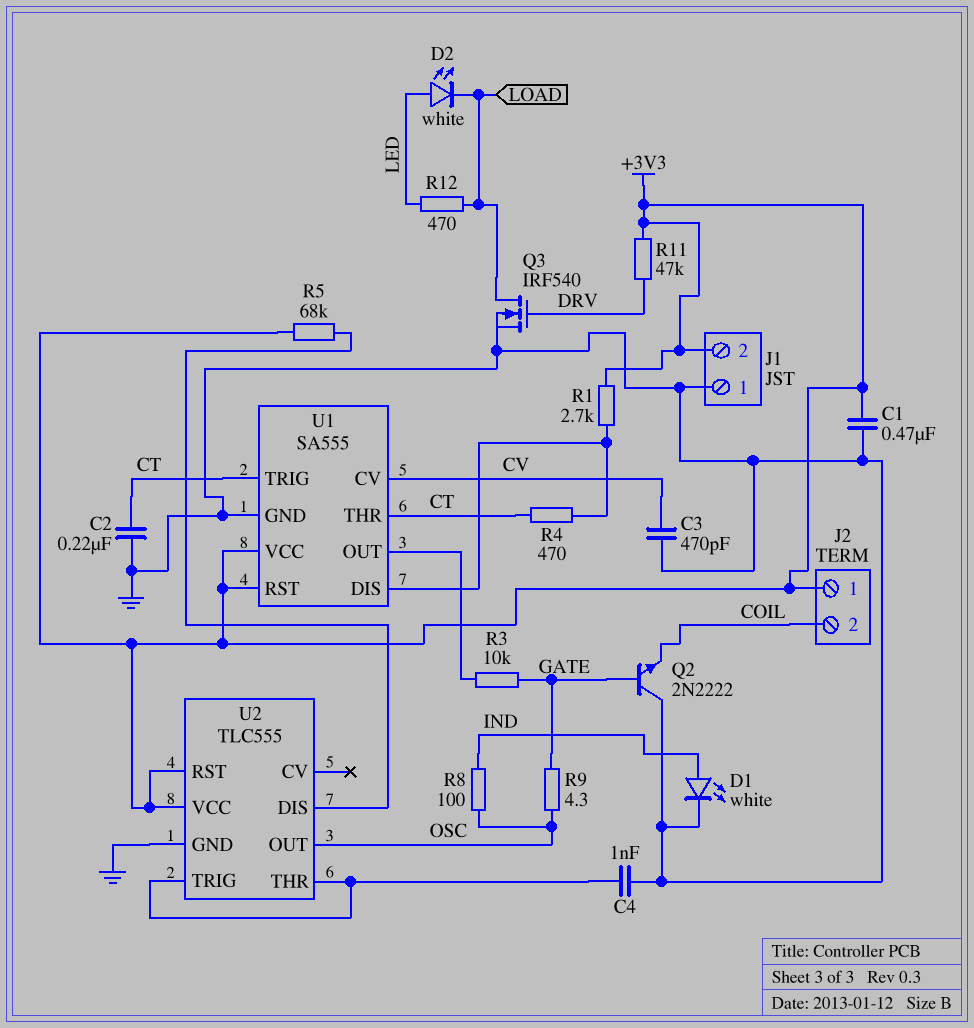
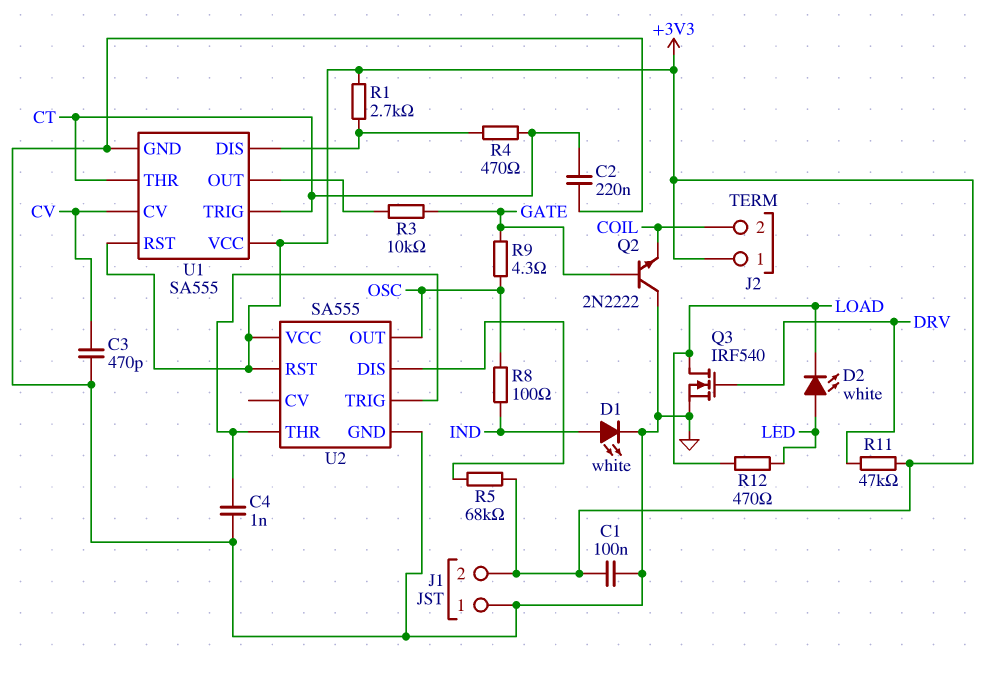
C1: 470nF (+3V3, GND) -> 100nF (+3V3, GND)
U2: TLC555 -> SA555

